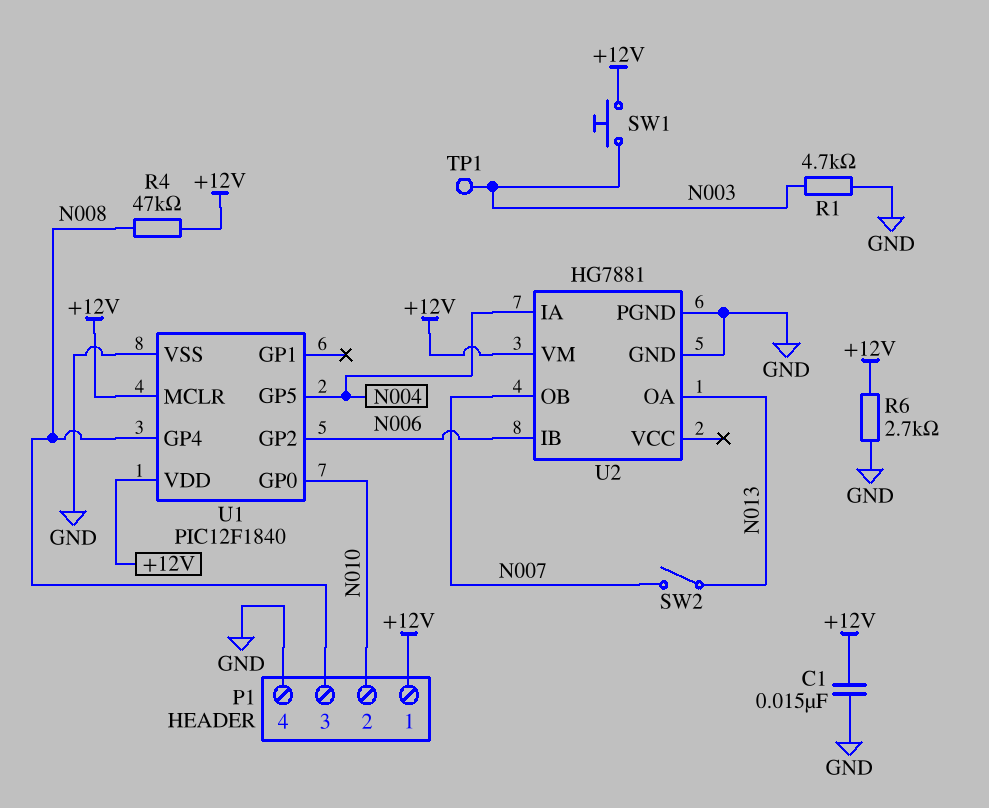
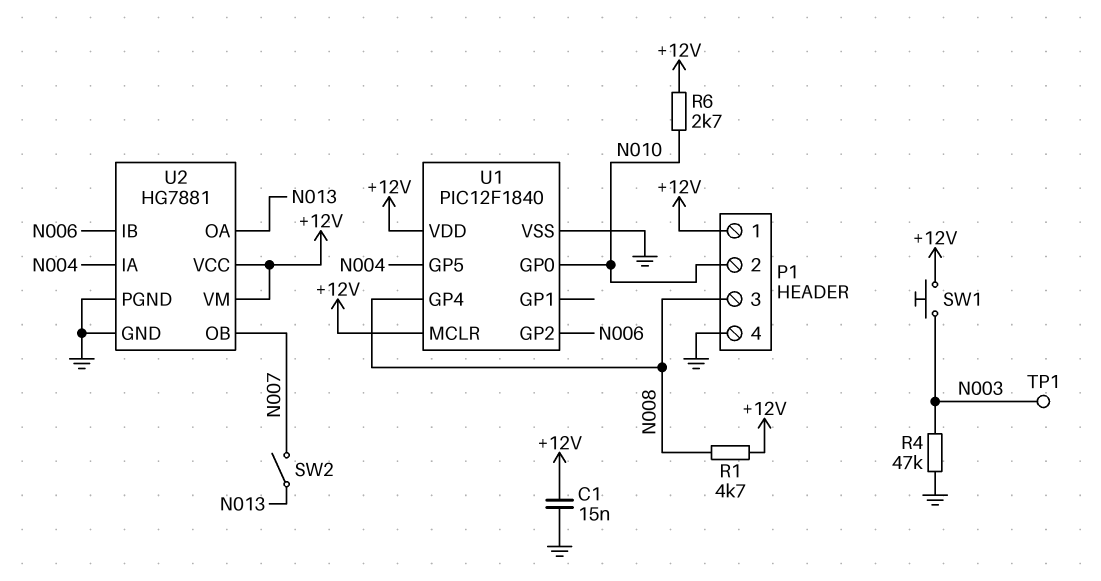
R1: 4.7k (GND, N003) -> 4.7k (+12V, N008)
R4: 47k (+12V, N008) -> 47k (GND, N003)
R6: 2.7k (+12V, GND) -> 2.7k (+12V, N010)
U2 pin VCC: none -> +12V

